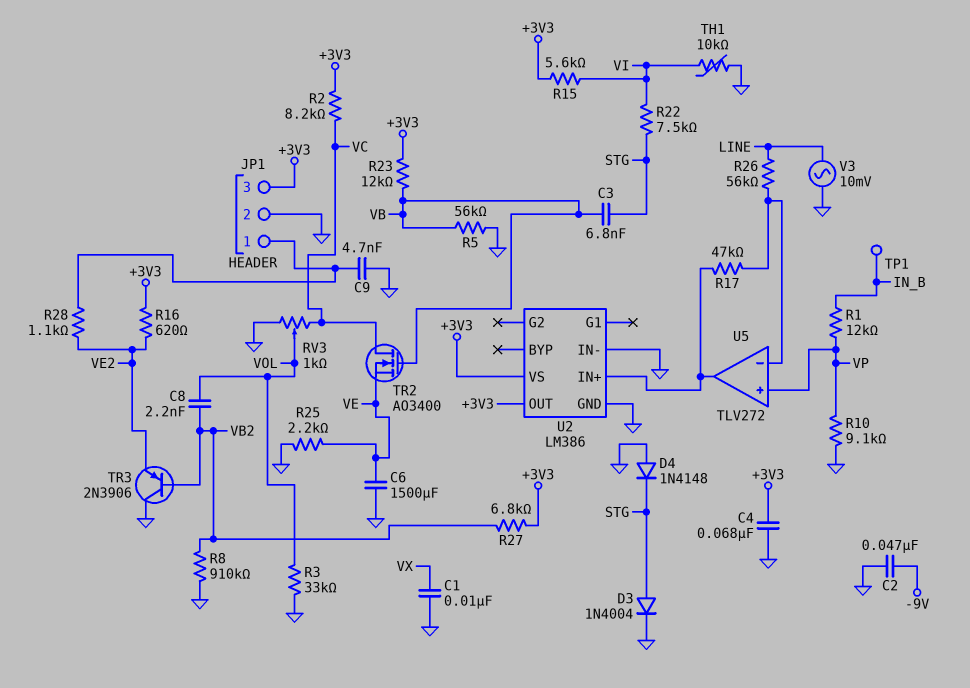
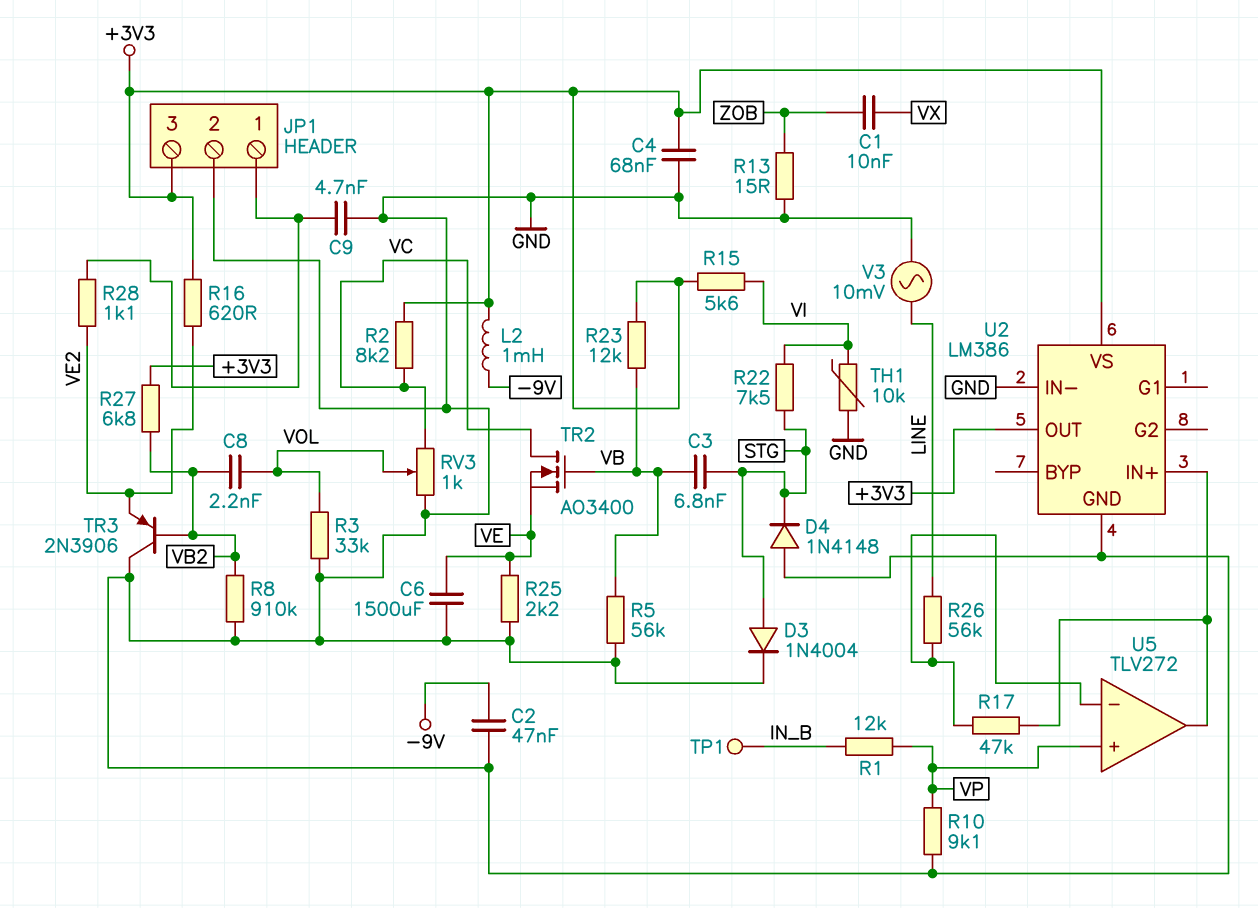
C1: 10nF (GND, VX) -> 10nF (VX, ZOB)
L2: none -> 1mH (+3V3, -9V)
R13: none -> 15 (GND, ZOB)

